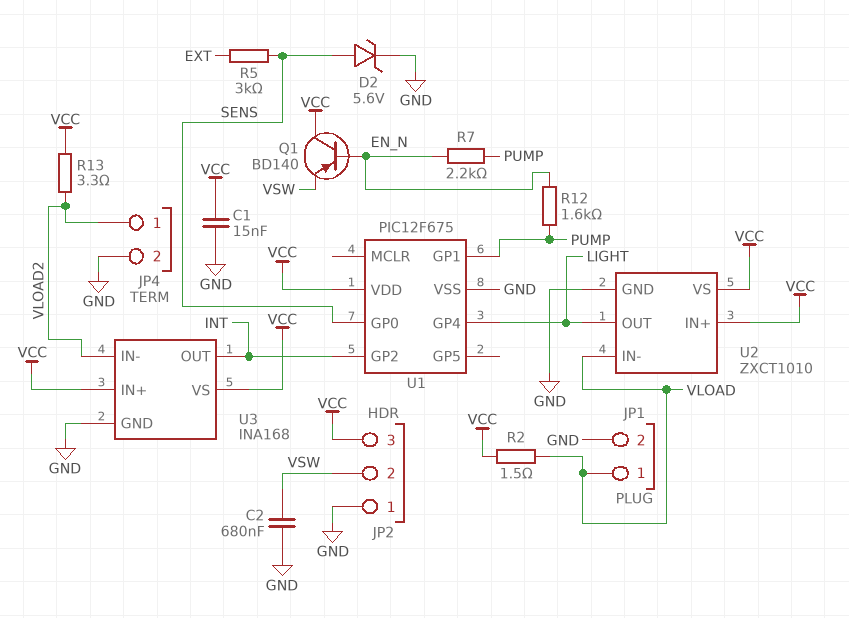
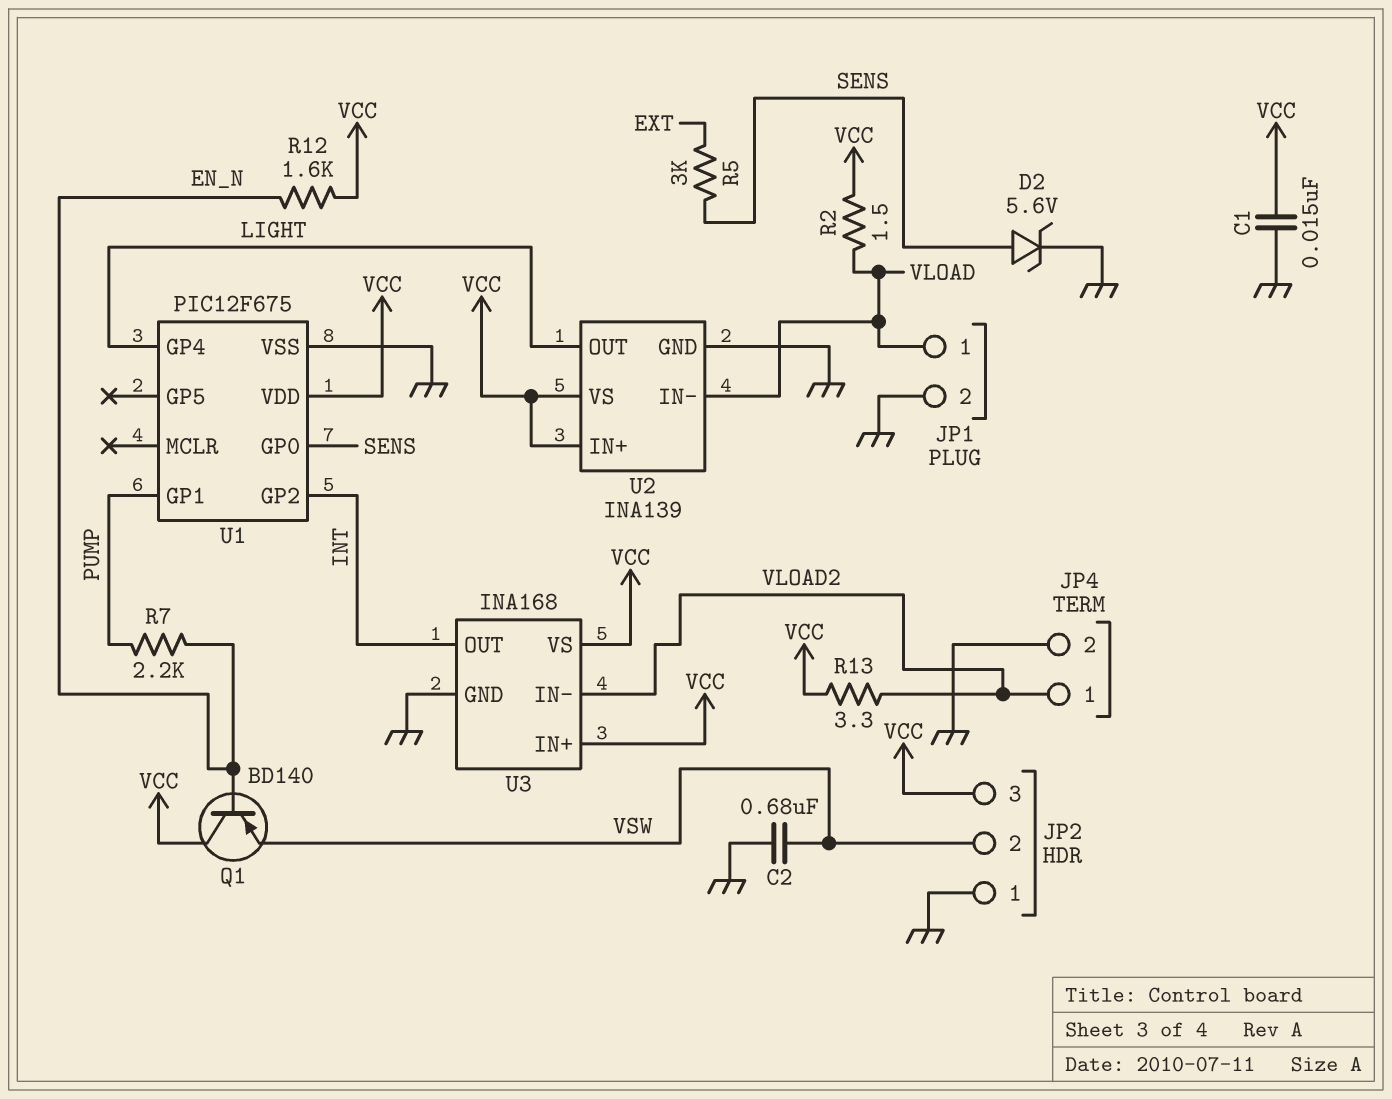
R12: 1.6k (EN_N, PUMP) -> 1.6k (EN_N, VCC)
U2: ZXCT1010 -> INA139

